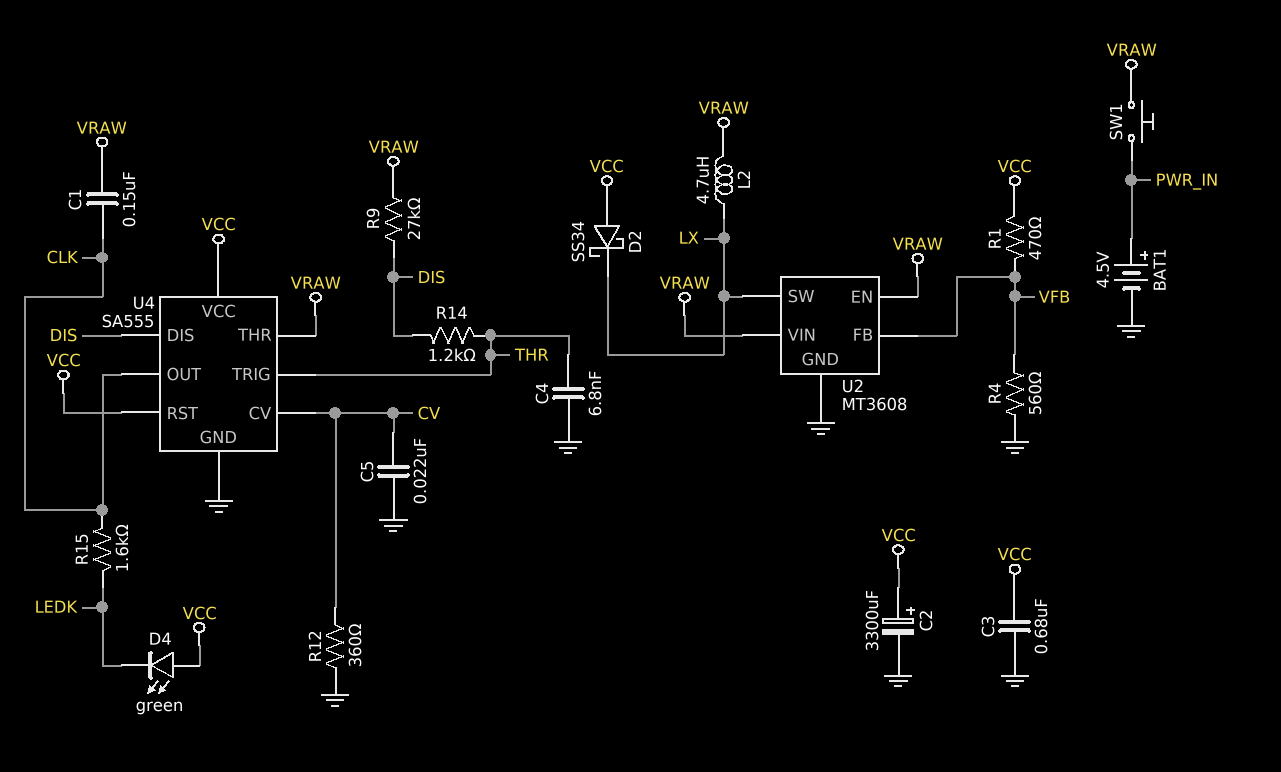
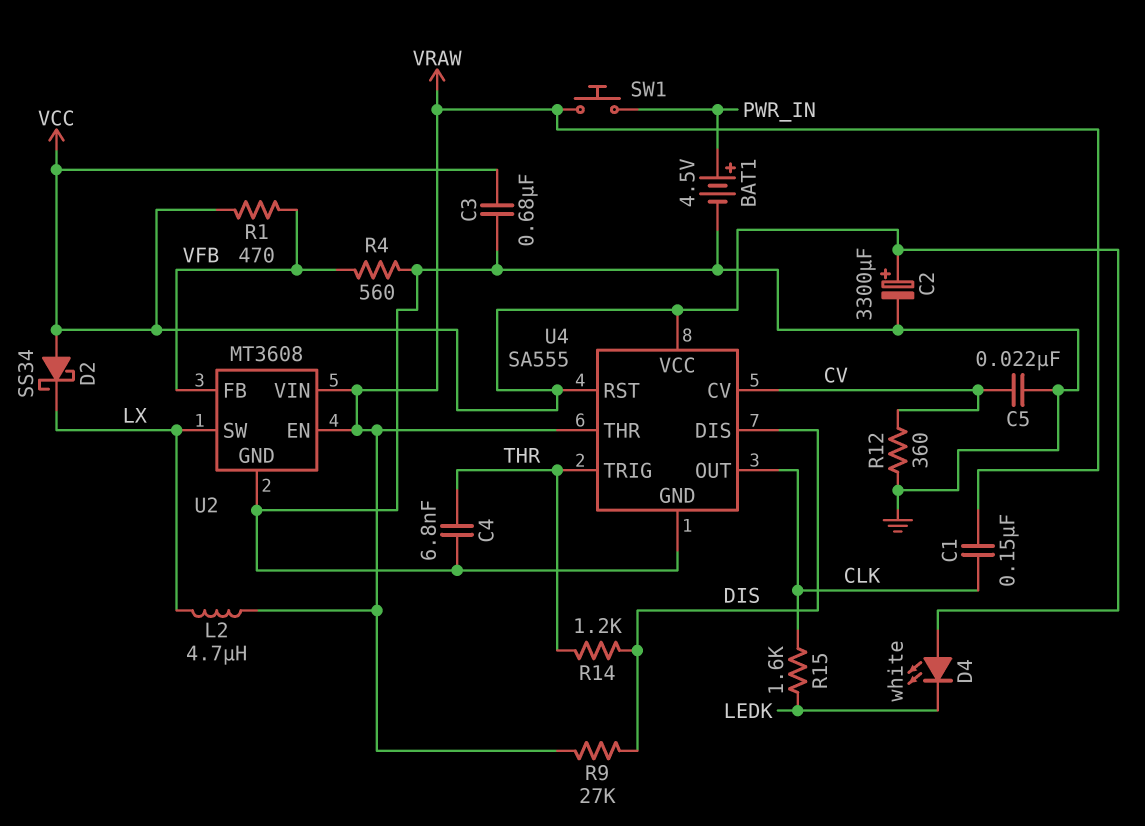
D4: LED green (A VCC, K LEDK) -> LED white (A VCC, K LEDK)

